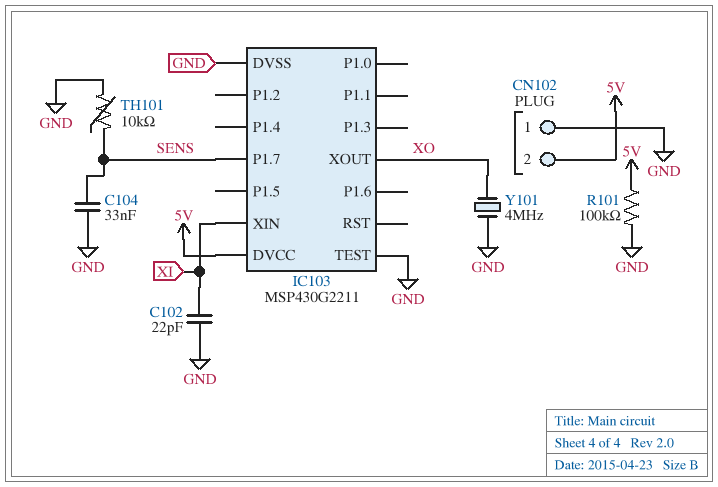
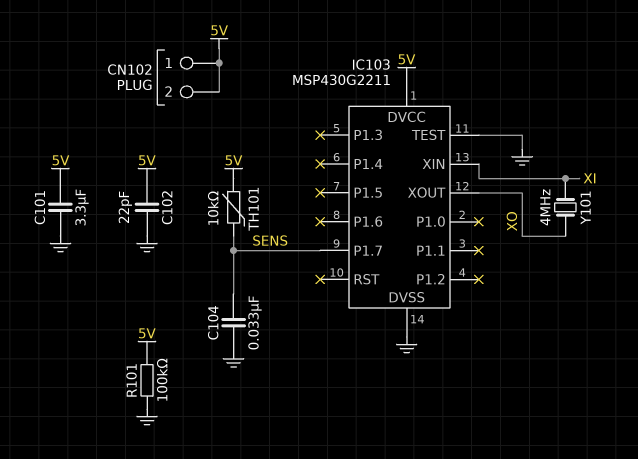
C101: none -> 3.3uF (5V, GND)
C102: 22pF (GND, XI) -> 22pF (5V, GND)
CN102 pin 1: GND -> 5V
TH101: 10k (GND, SENS) -> 10k (5V, SENS)
Y101: 4MHz (GND, XO) -> 4MHz (XI, XO)

